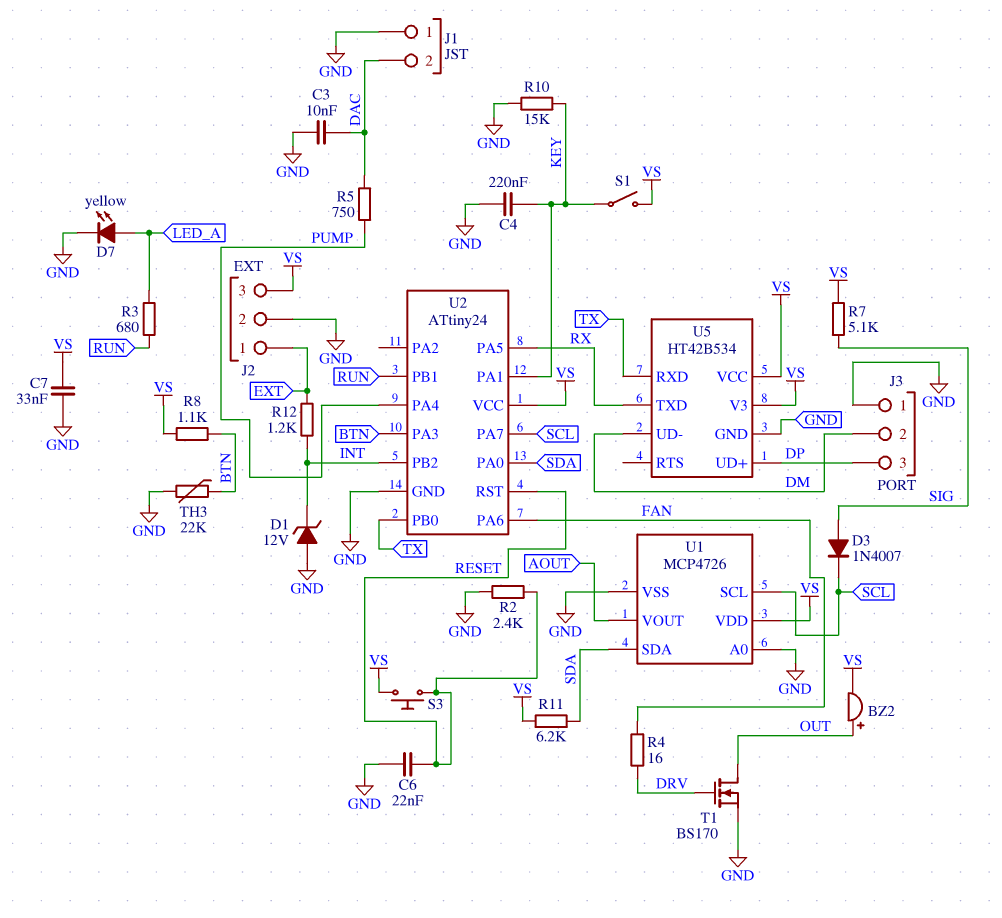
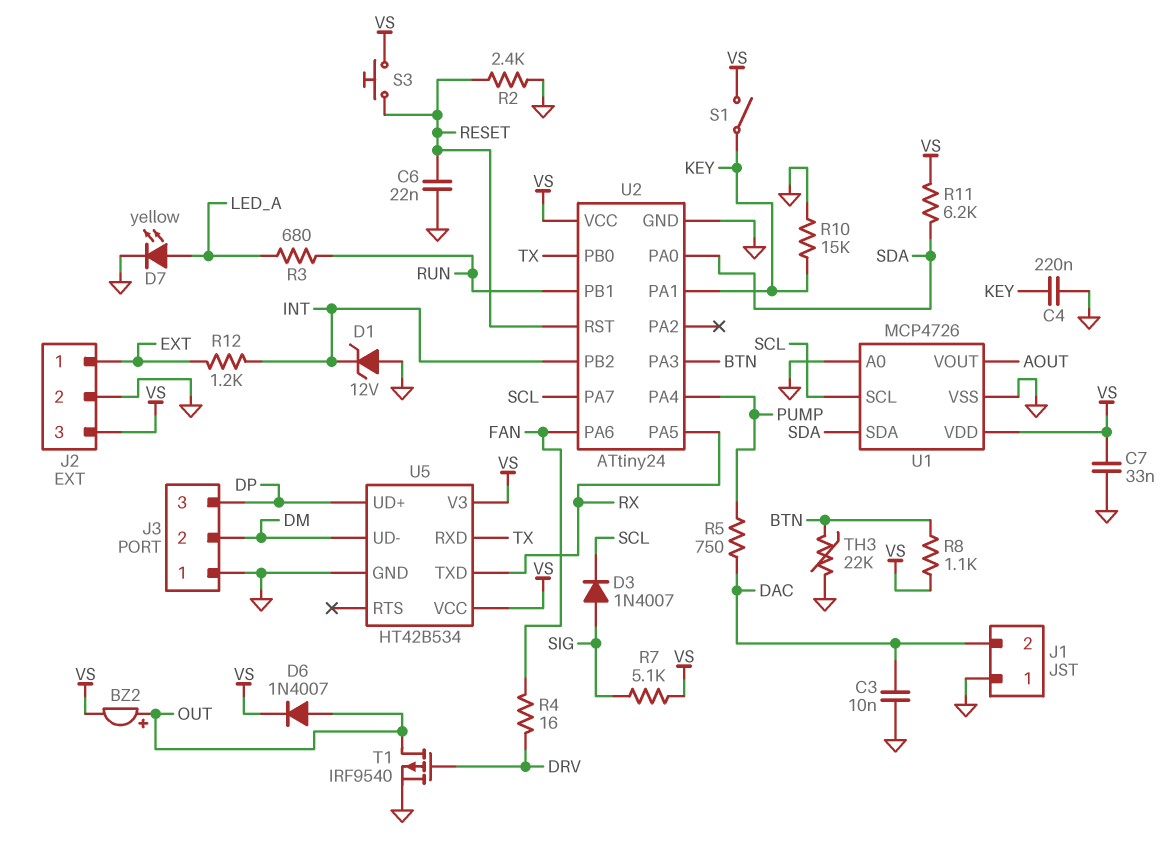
D6: none -> diode 1N4007 (A OUT, K VS)
T1: NMOS BS170 (G DRV, D OUT, S GND) -> PMOS IRF9540 (G DRV, D OUT, S GND)

